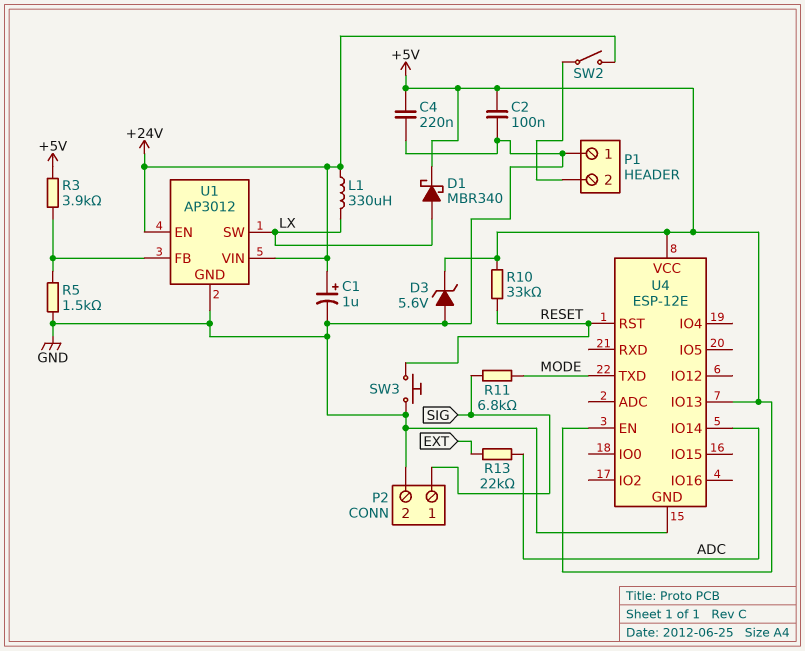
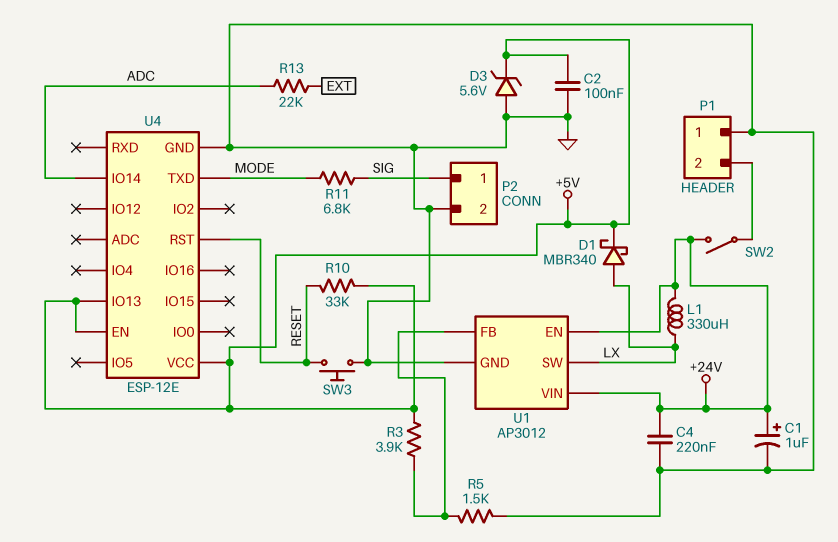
C4: 220nF (+5V, GND) -> 220nF (+24V, GND)

